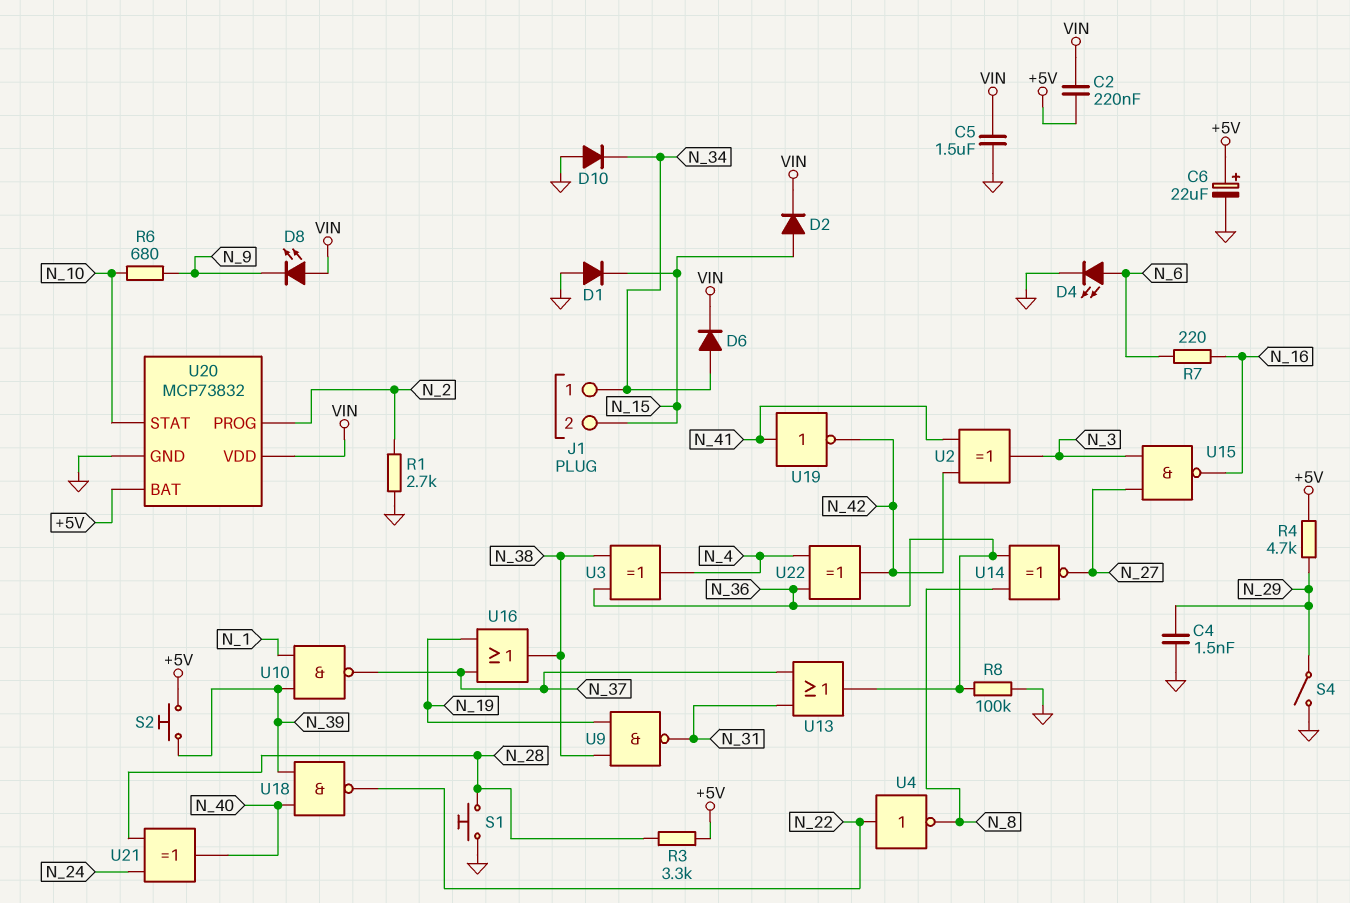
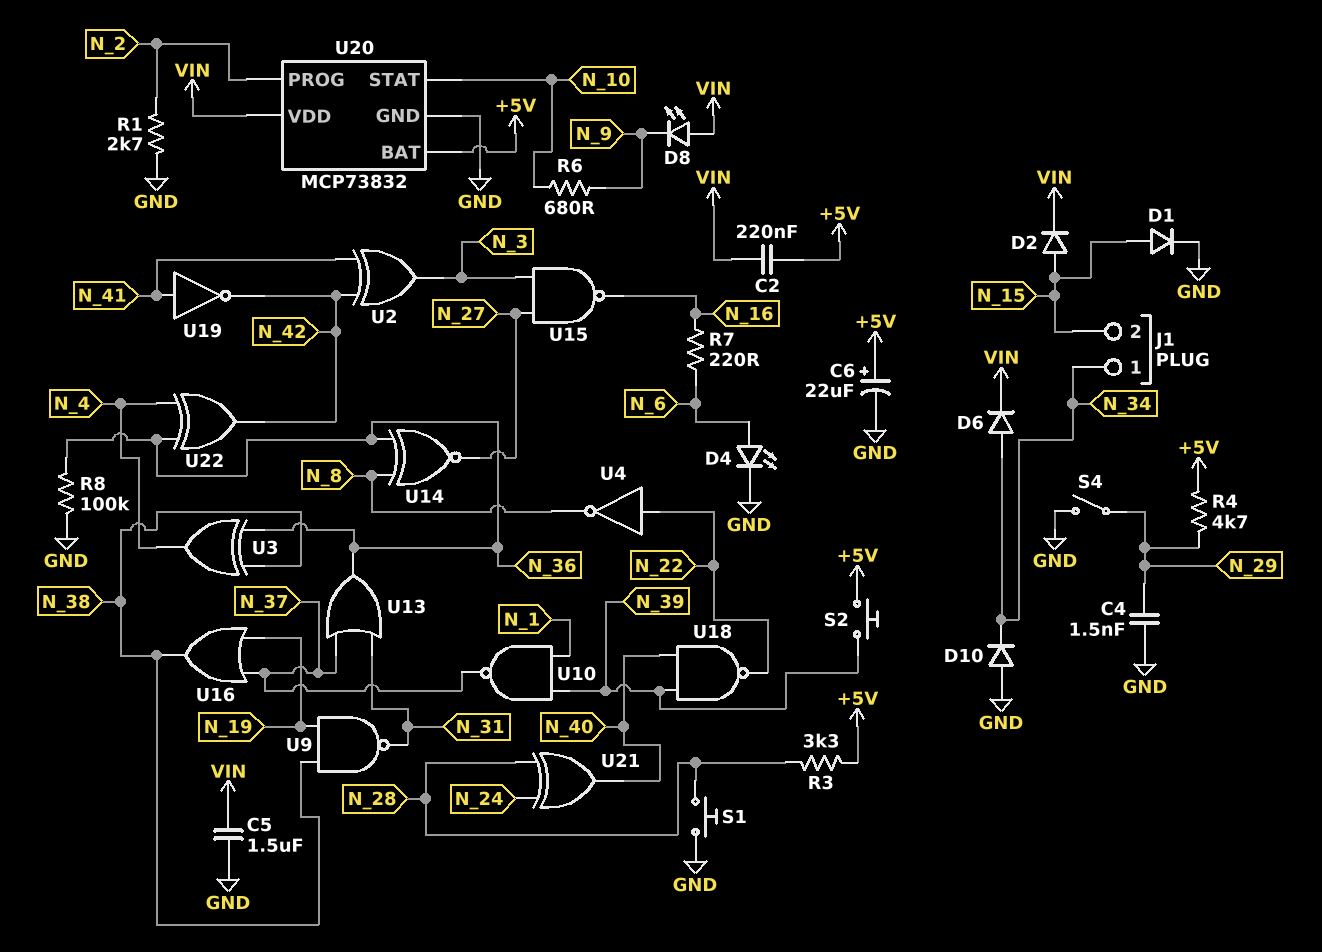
D1: diode (A GND, K N_15) -> diode (A N_15, K GND)

